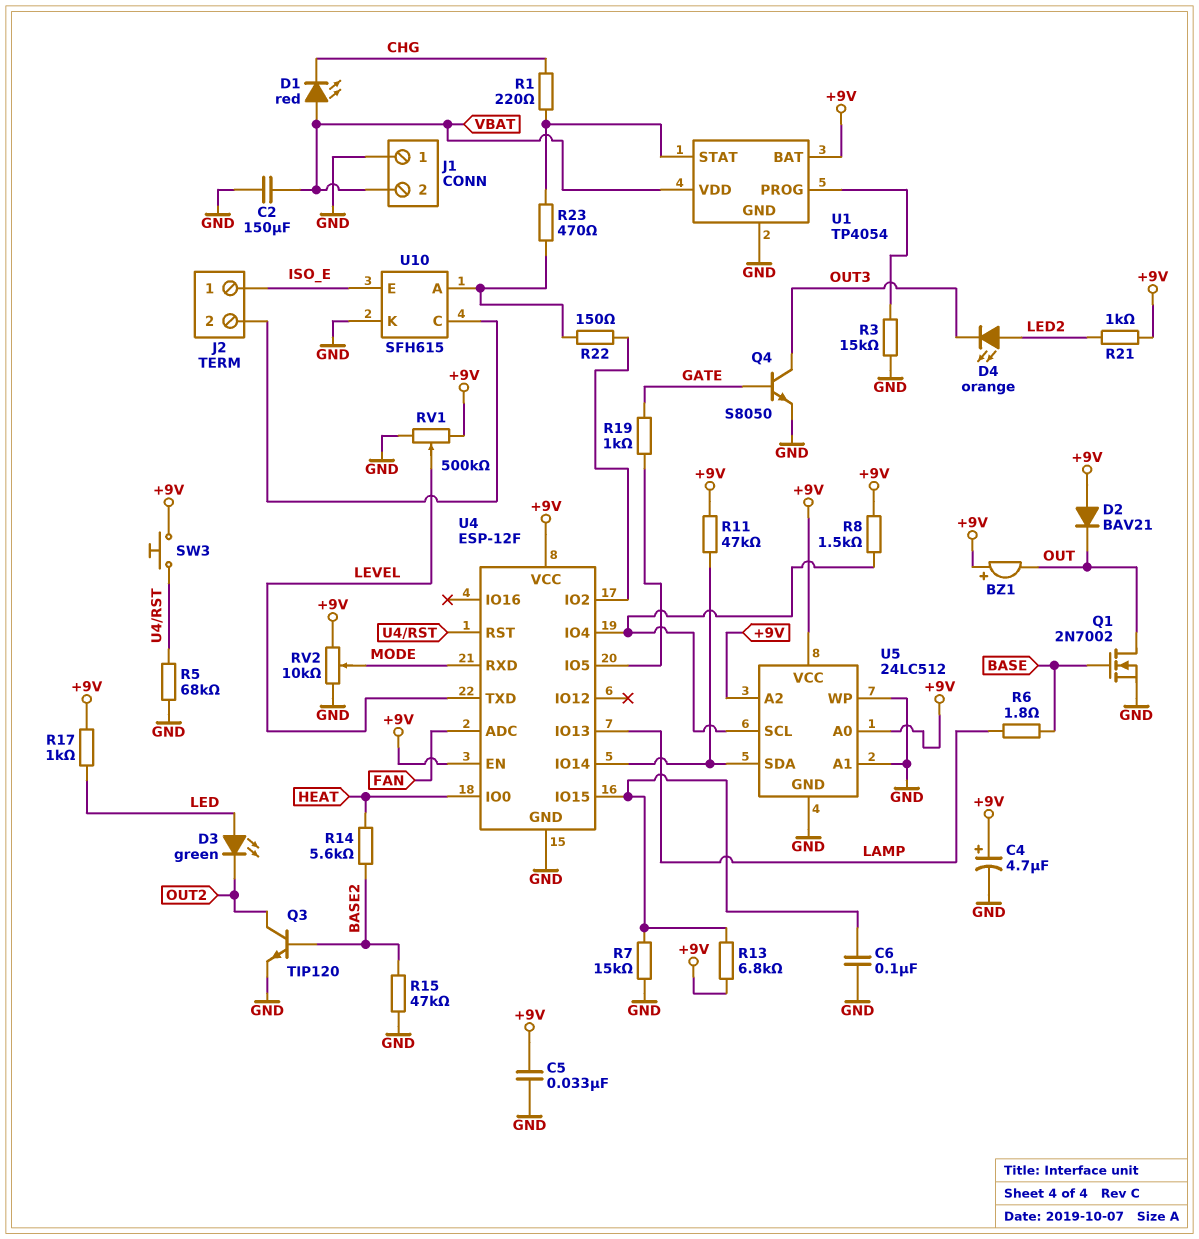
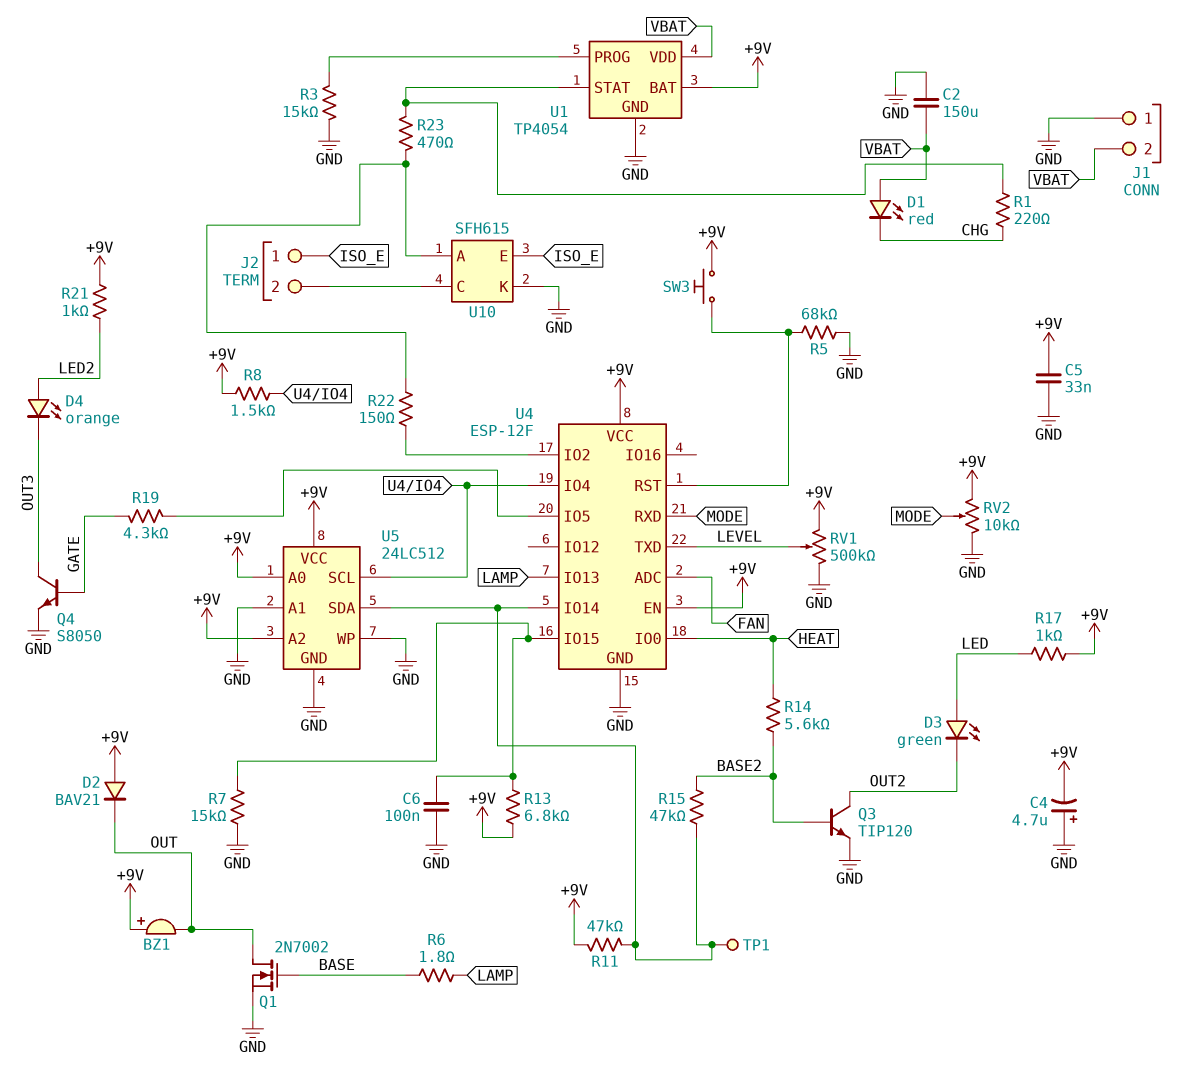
C4: 4.7uF (plus +9V, minus GND) -> 4.7uF (plus GND, minus +9V)
R15: 47k (BASE2, GND) -> 47k (BASE2, U4/IO14)
R19: 1k (GATE, U4/IO5) -> 4.3k (GATE, U4/IO5)
TP1: none -> test point (U4/IO14)

